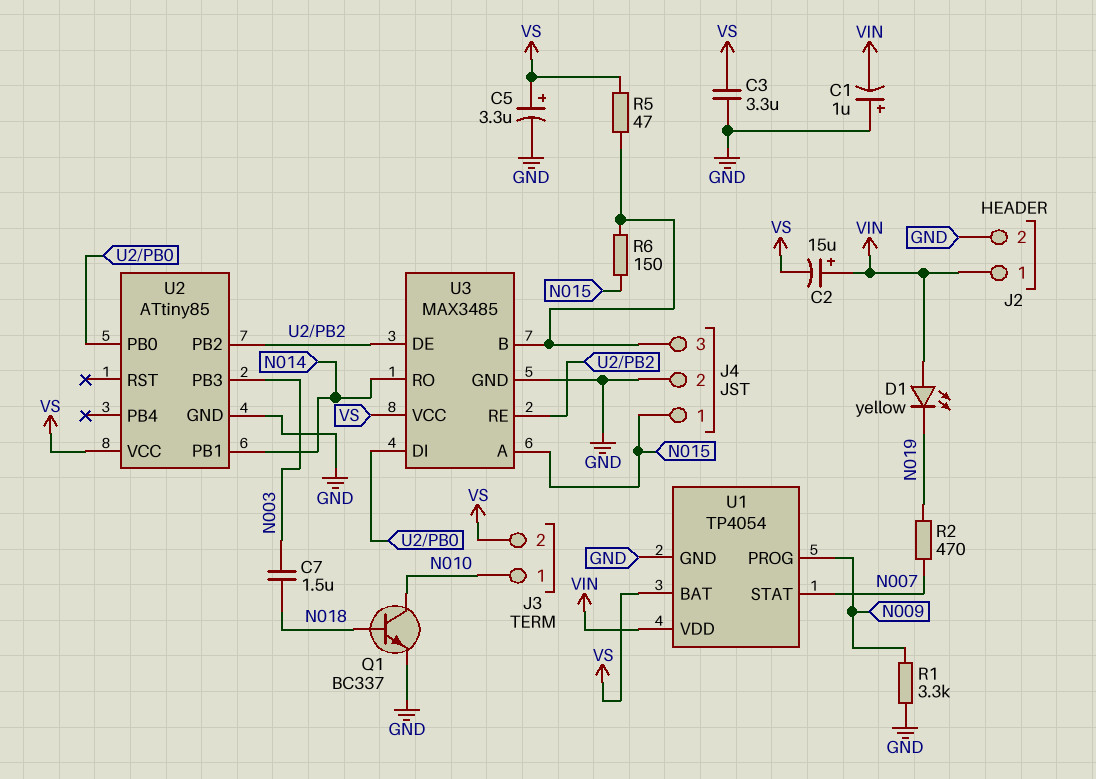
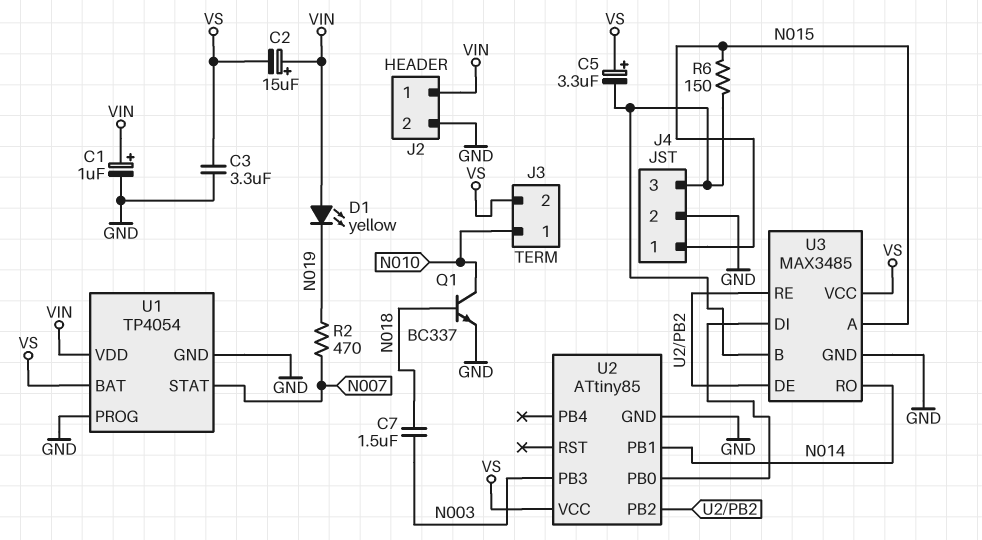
C1: 1uF (plus GND, minus VIN) -> 1uF (plus VIN, minus GND)
C5: 3.3uF (plus VS, minus GND) -> 3.3uF (plus VS, minus J4/3)
R1: 3.3k (GND, N009) -> none
R5: 47 (J4/3, VS) -> none
U1 pin PROG: N009 -> GND

